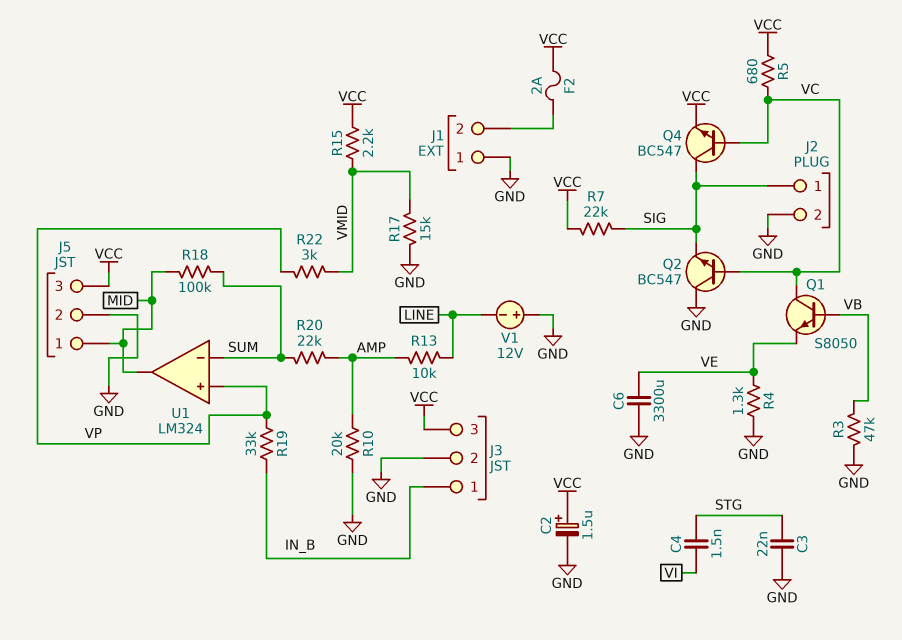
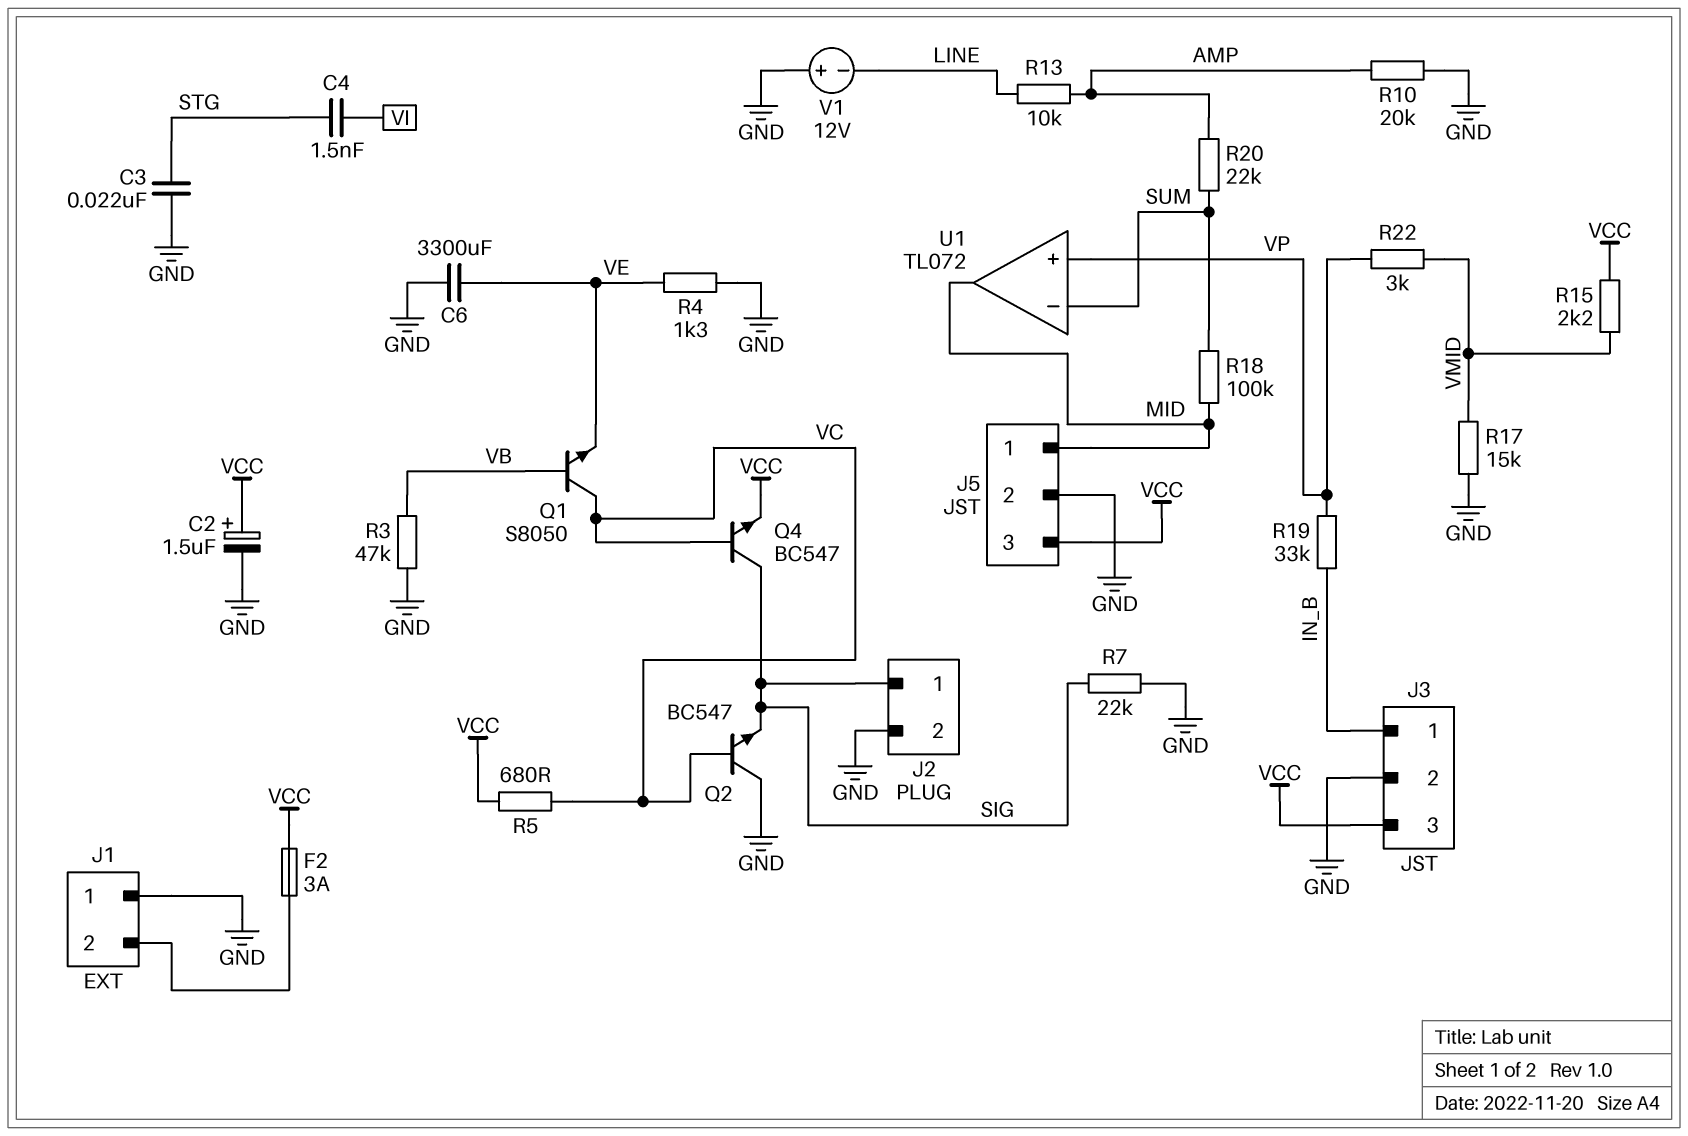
F2: 2A (J1/2, VCC) -> 3A (J1/2, VCC)
R7: 22k (SIG, VCC) -> 22k (GND, SIG)
U1: LM324 -> TL072

